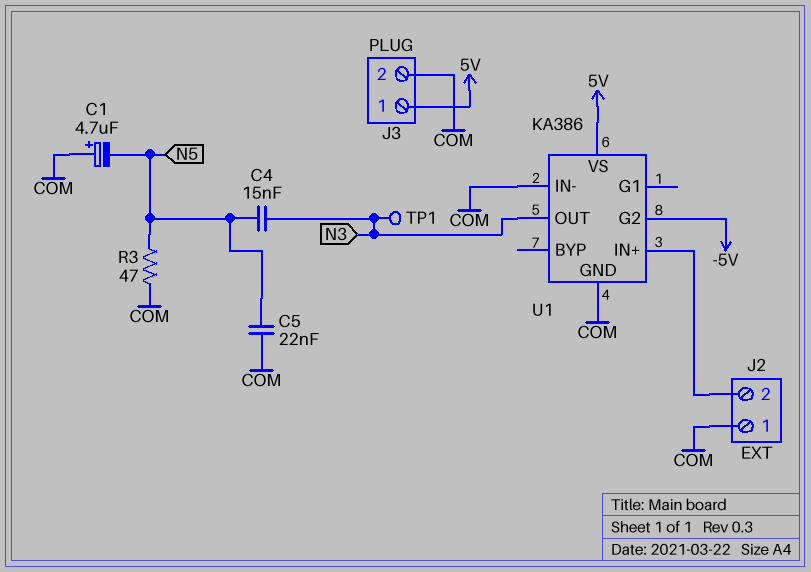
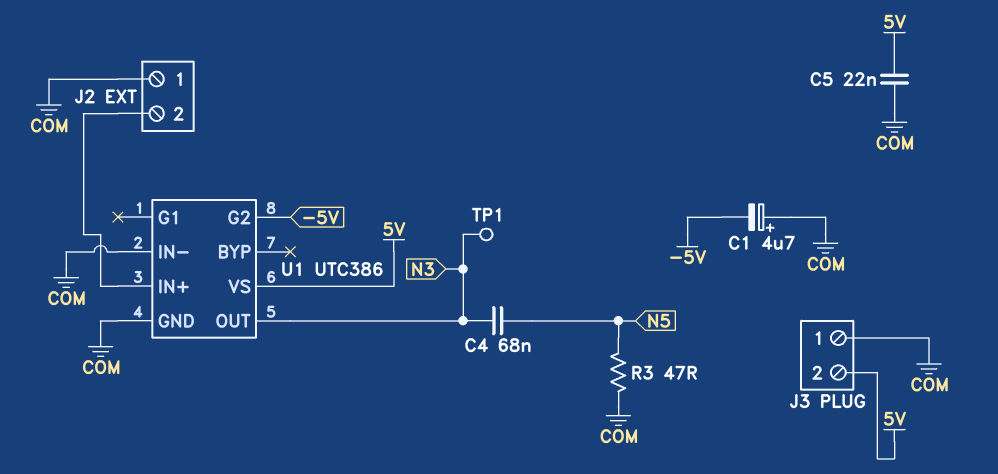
C1: 4.7uF (plus COM, minus N5) -> 4.7uF (plus COM, minus -5V)
C4: 15nF (N3, N5) -> 68nF (N3, N5)
C5: 22nF (COM, N5) -> 22nF (5V, COM)
J3 pin 1: 5V -> COM
J3 pin 2: COM -> 5V
U1: KA386 -> UTC386

